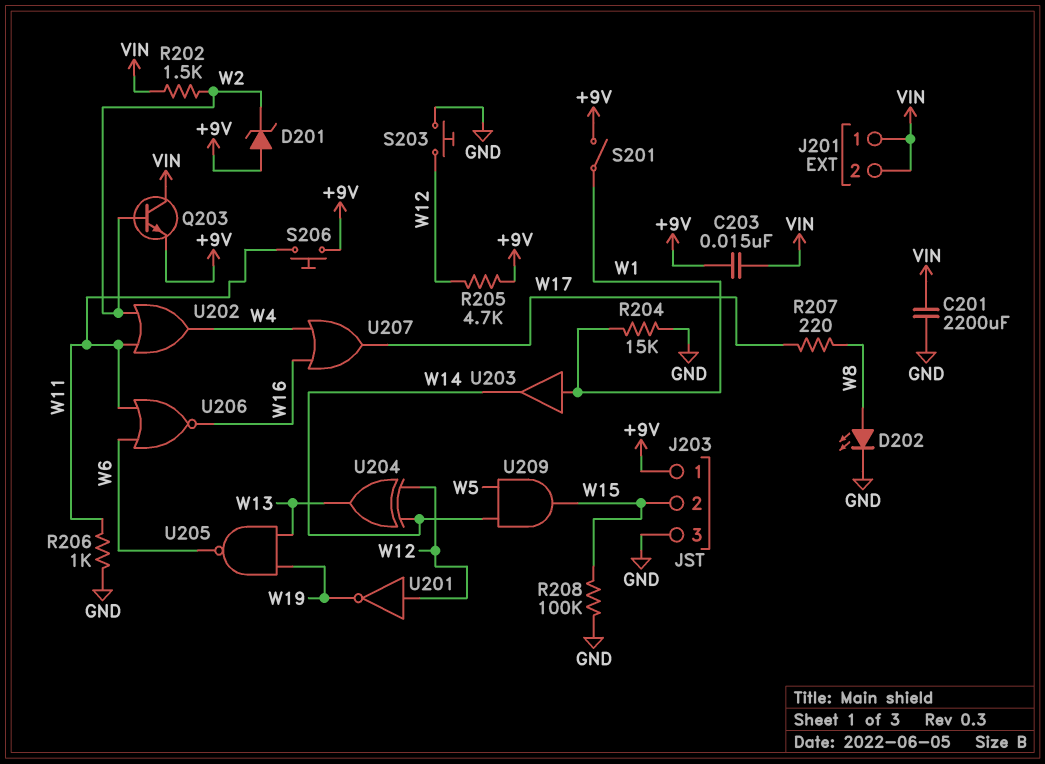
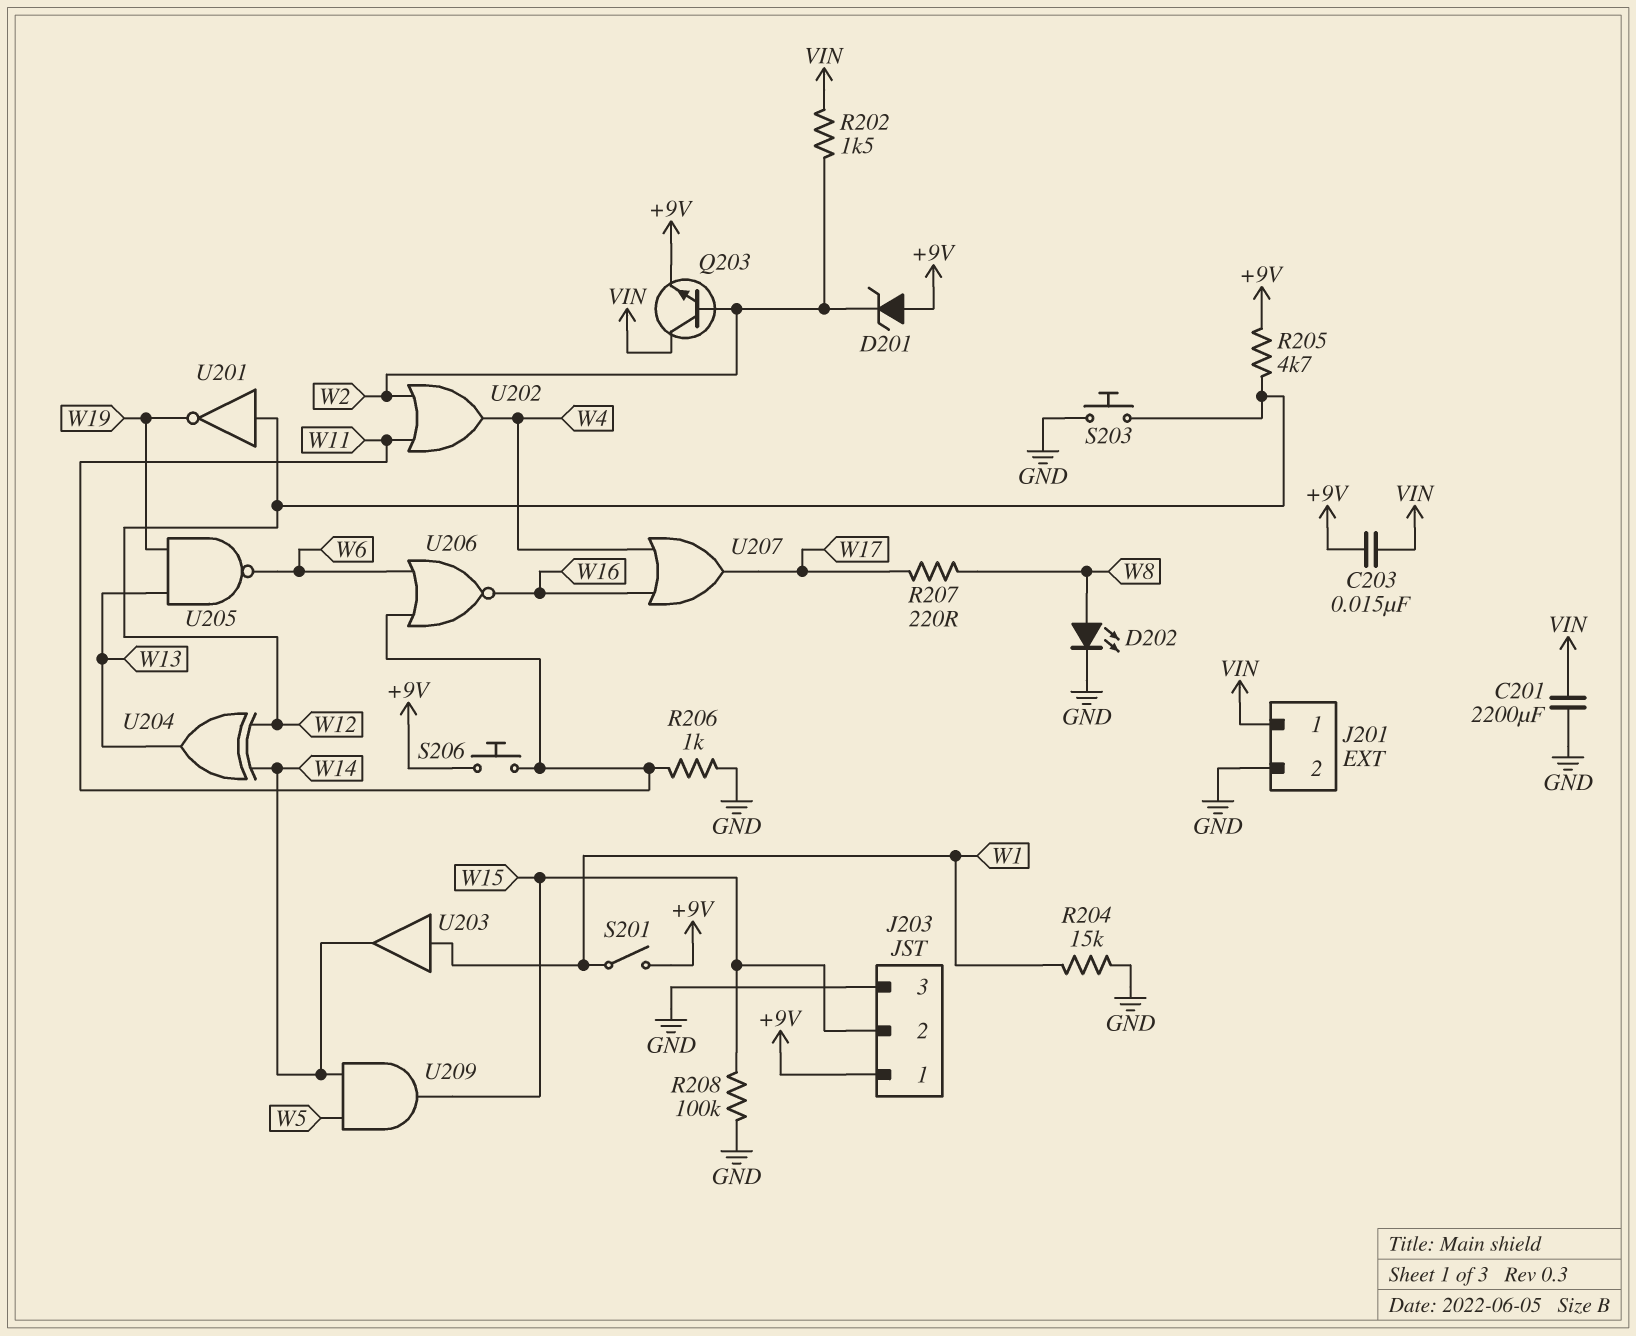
J201 pin 2: VIN -> GND

